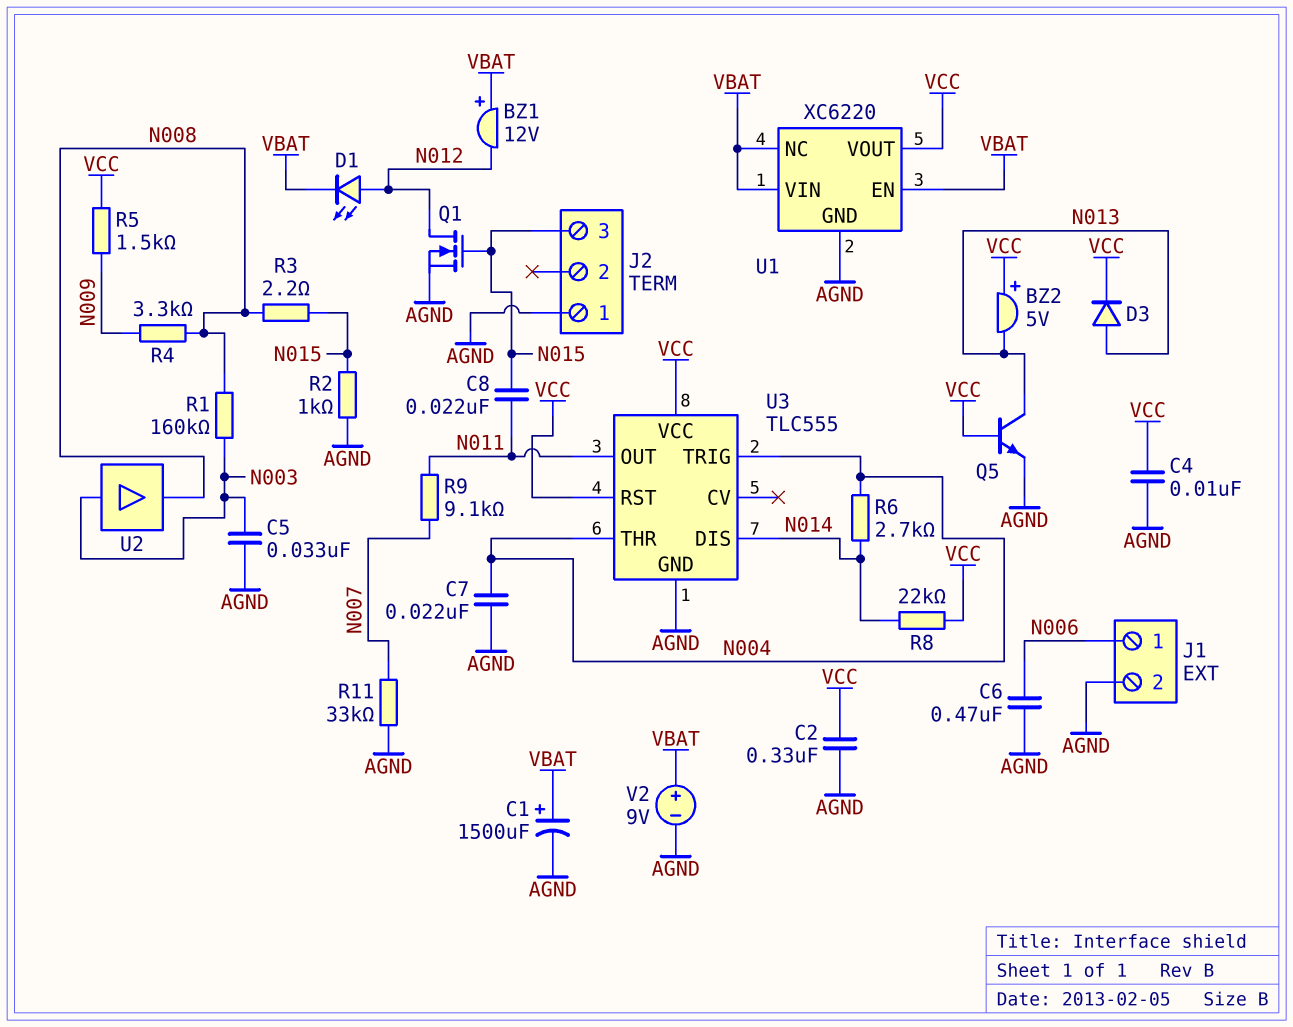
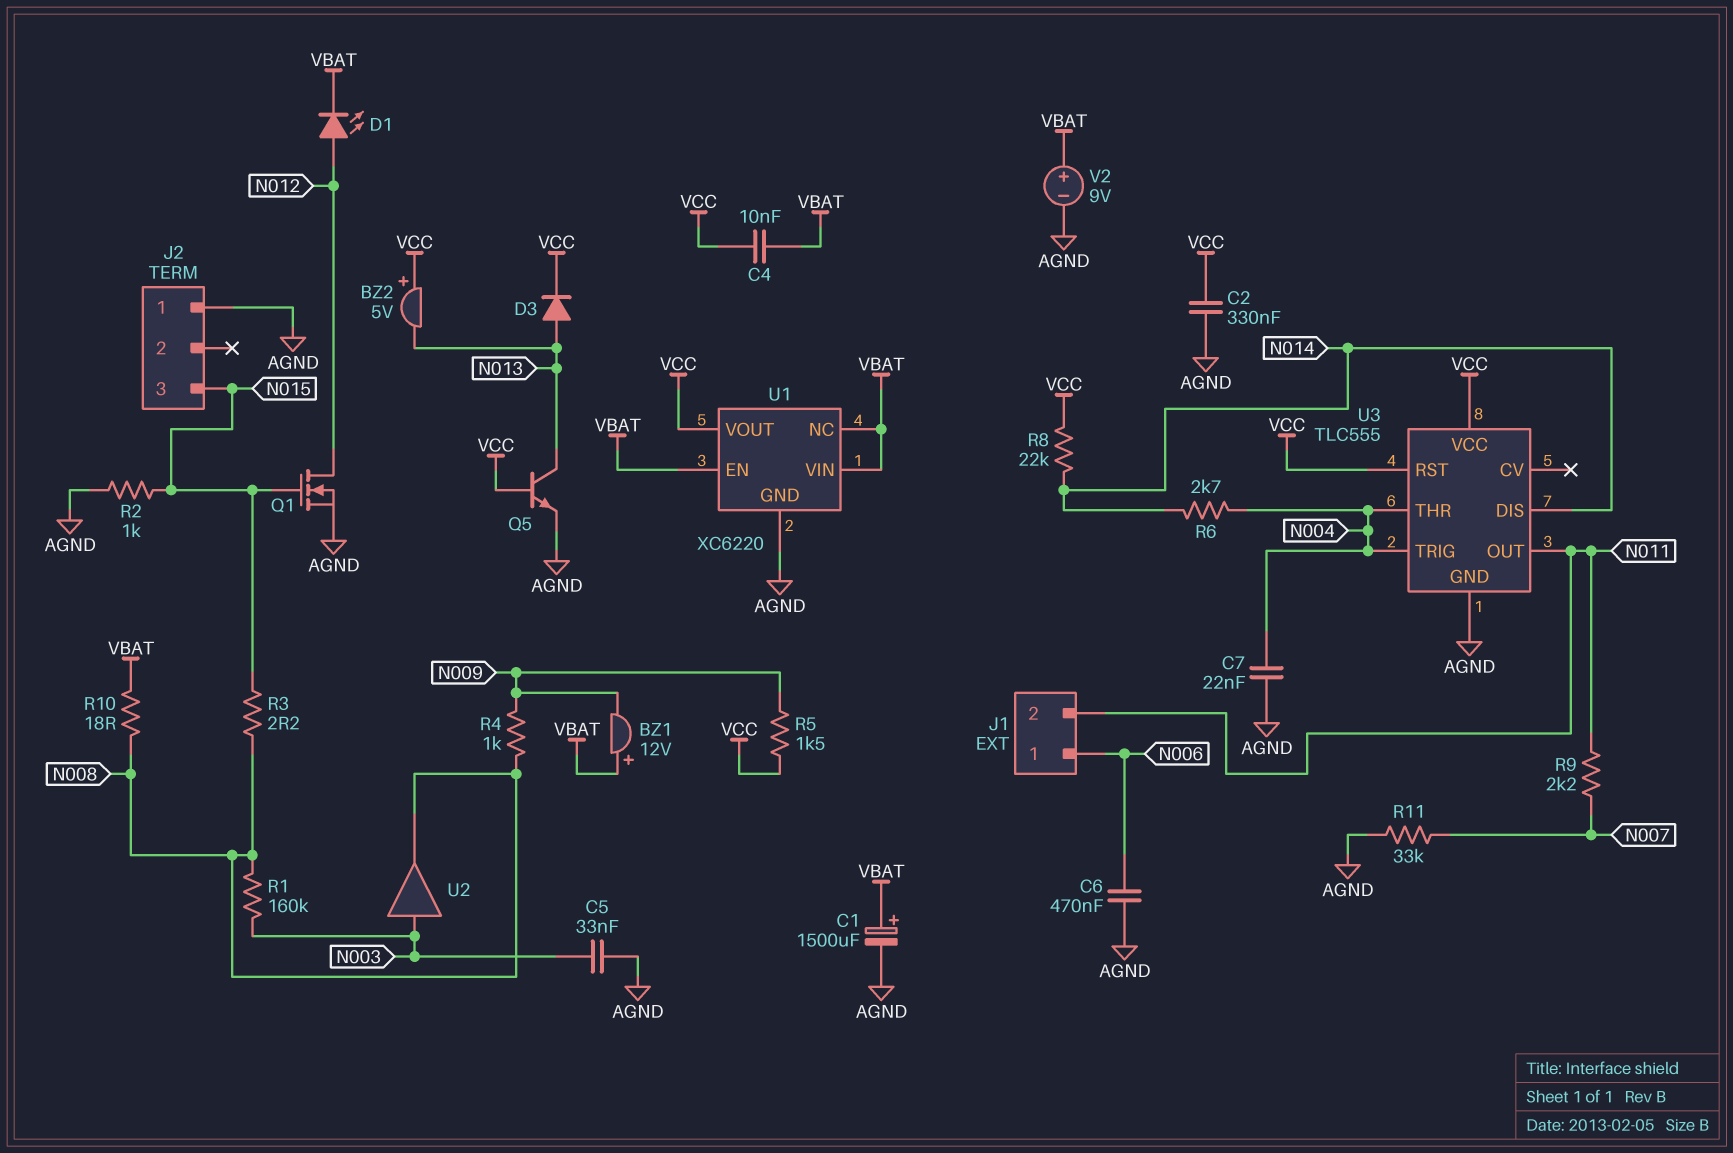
BZ1: buzzer 12V (plus VBAT, minus N012) -> buzzer 12V (plus VBAT, minus N009)
C4: 10nF (AGND, VCC) -> 10nF (VBAT, VCC)
C8: 22nF (N011, N015) -> none
J1 pin 2: AGND -> N011
R4: 3.3k (N008, N009) -> 1k (N008, N009)
R9: 9.1k (N007, N011) -> 2.2k (N007, N011)
R10: none -> 18 (N008, VBAT)

